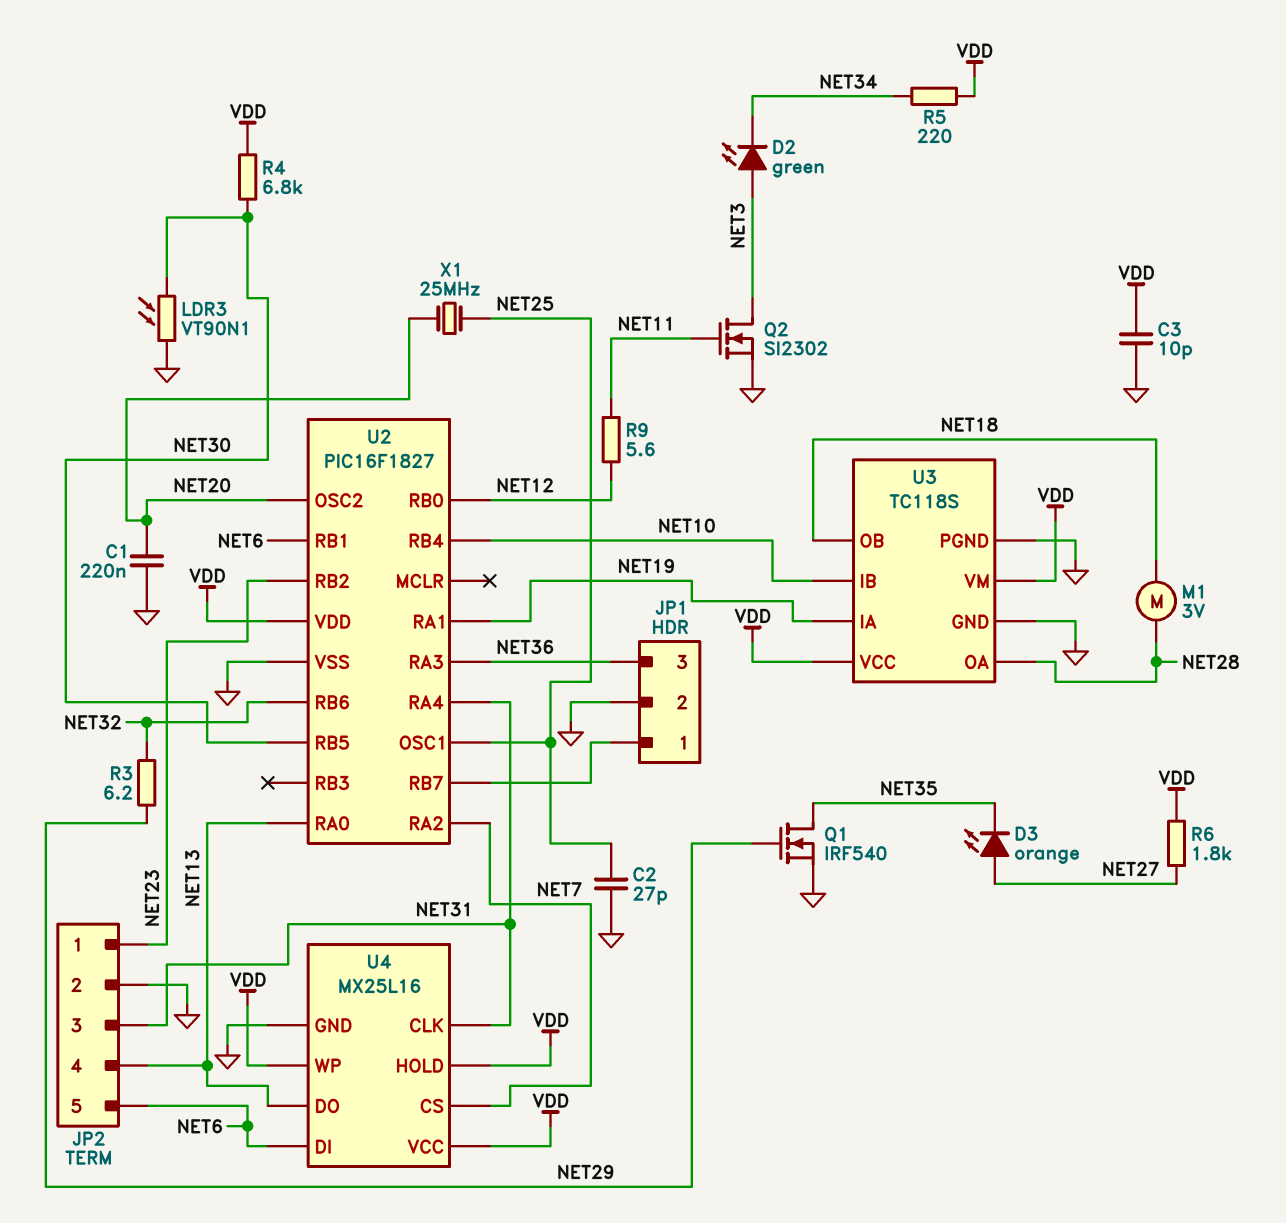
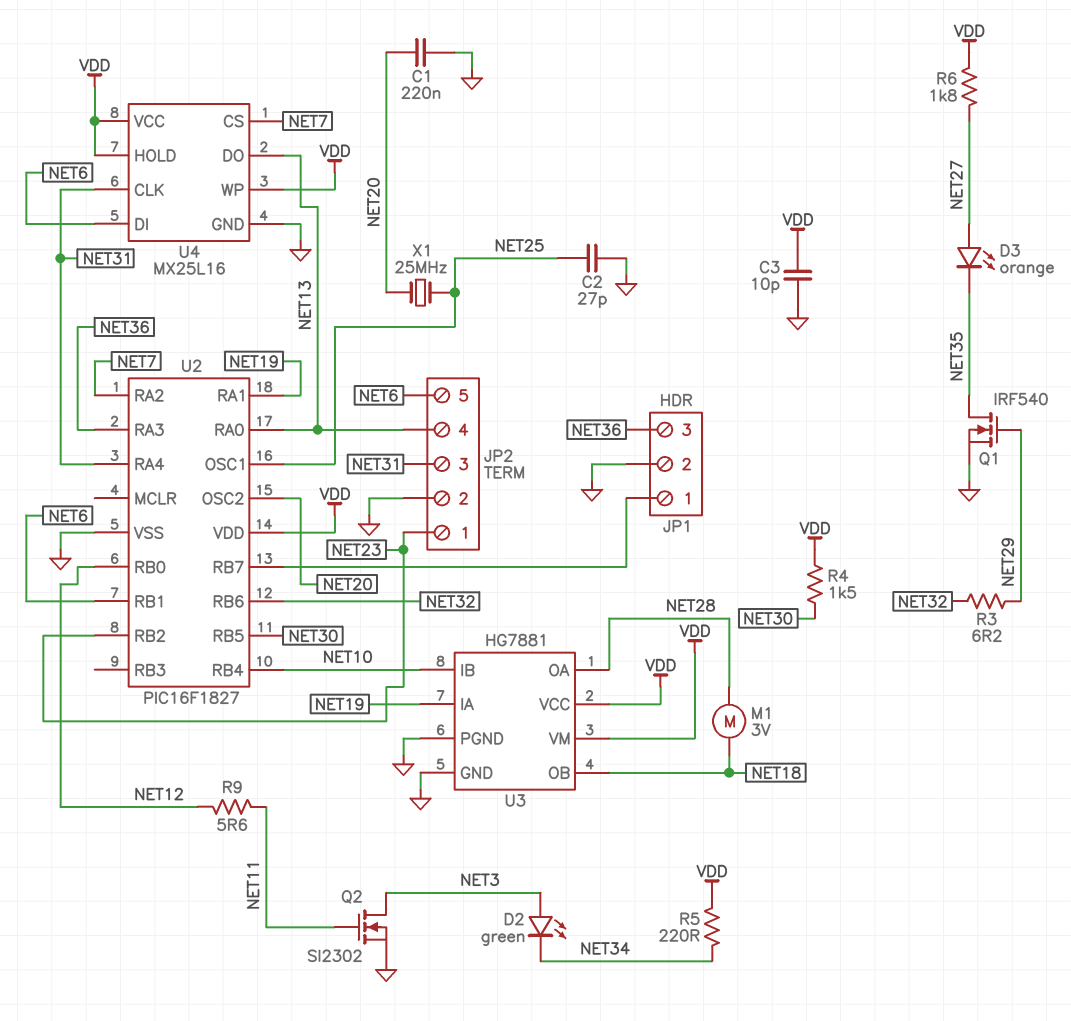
LDR3: VT90N1 (GND, NET30) -> none
R4: 6.8k (NET30, VDD) -> 1.5k (NET30, VDD)
U3: TC118S -> HG7881

